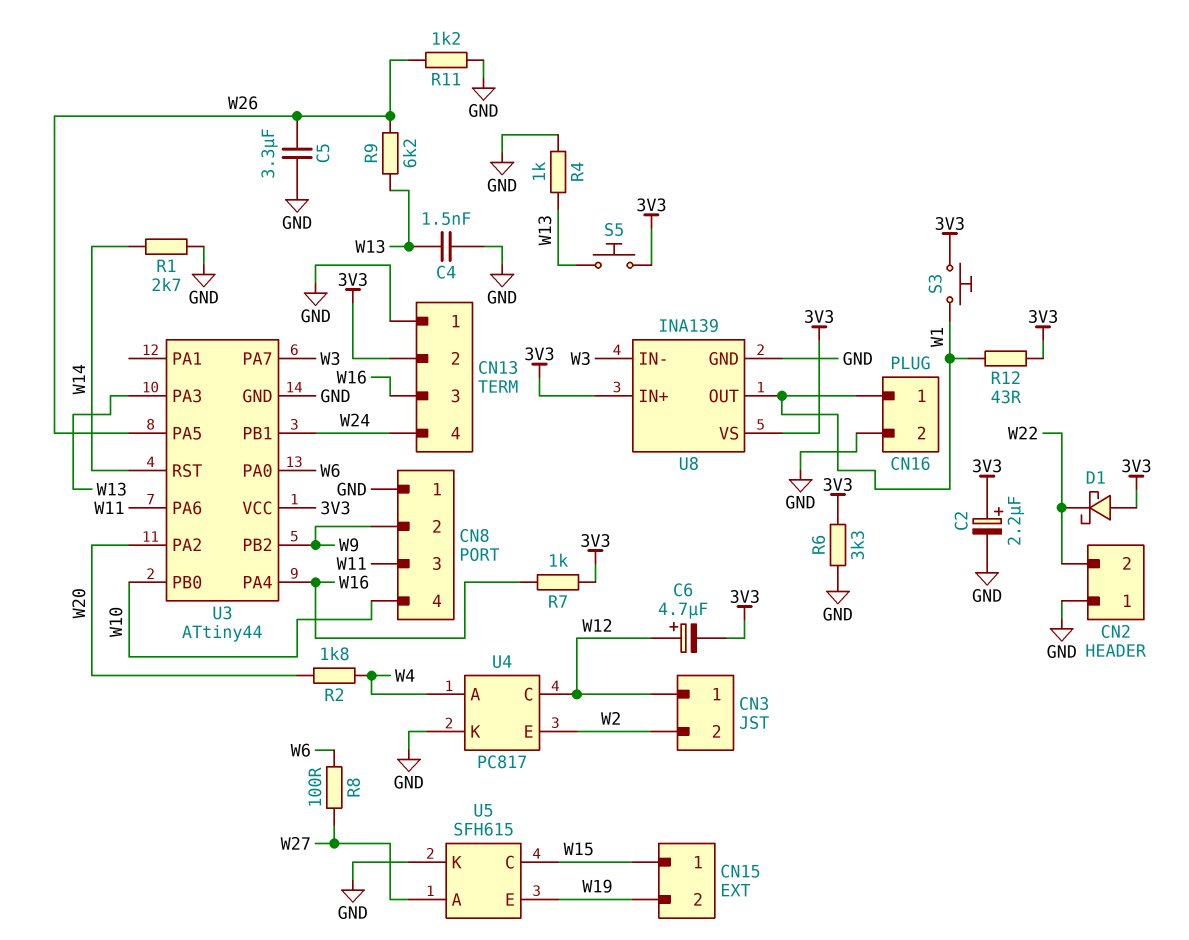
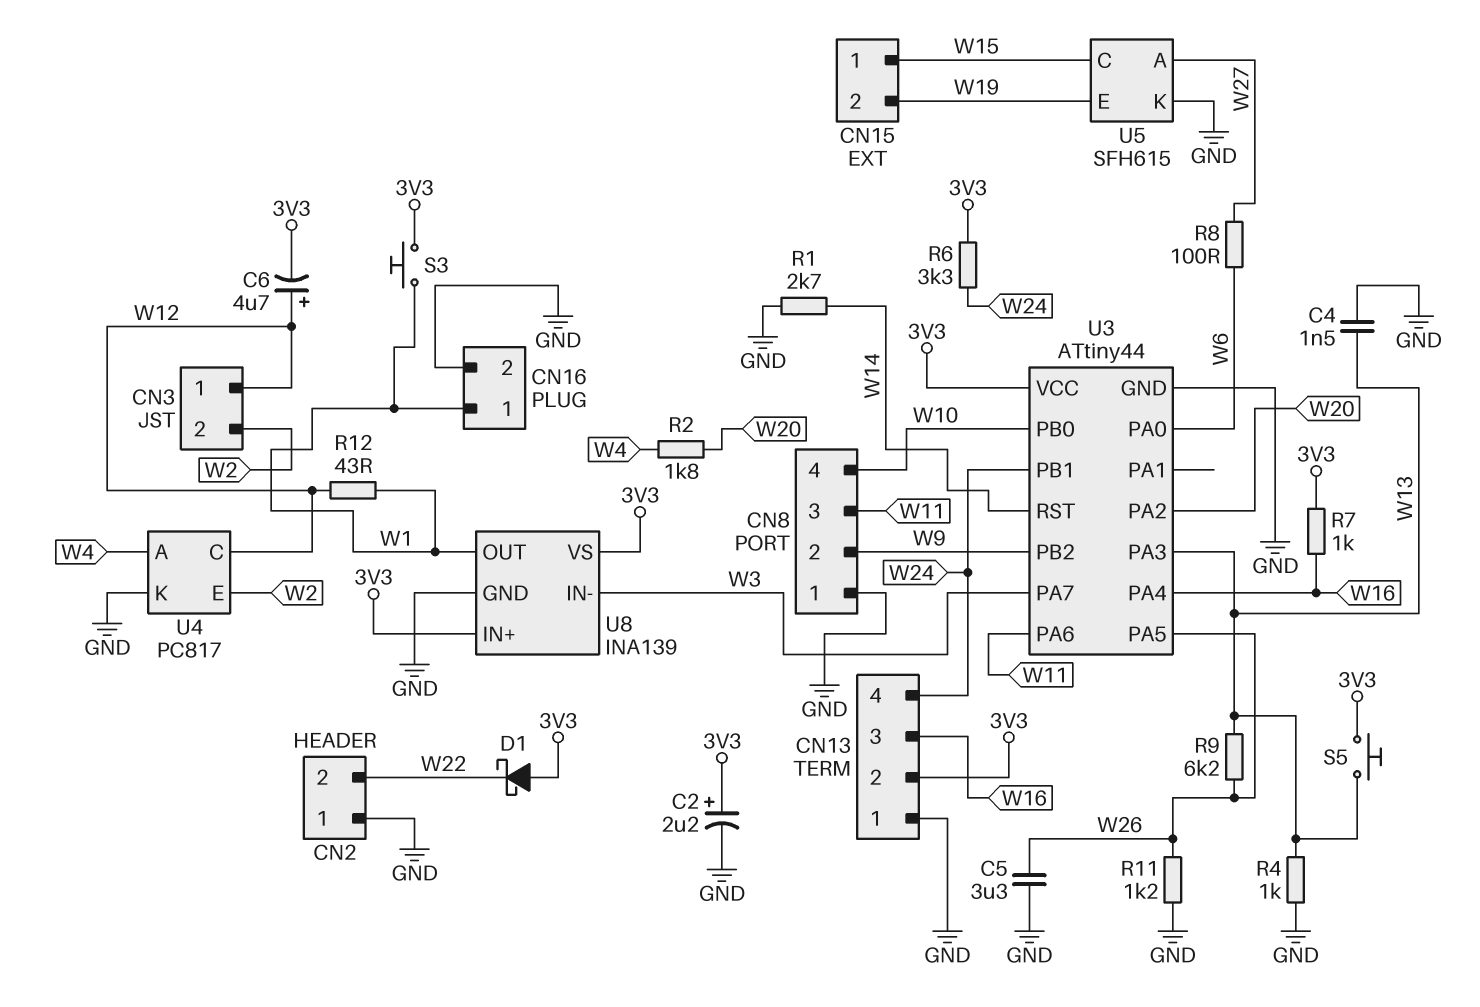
R6: 3.3k (3V3, GND) -> 3.3k (3V3, W24)
R12: 43 (3V3, W1) -> 43 (W1, W12)

